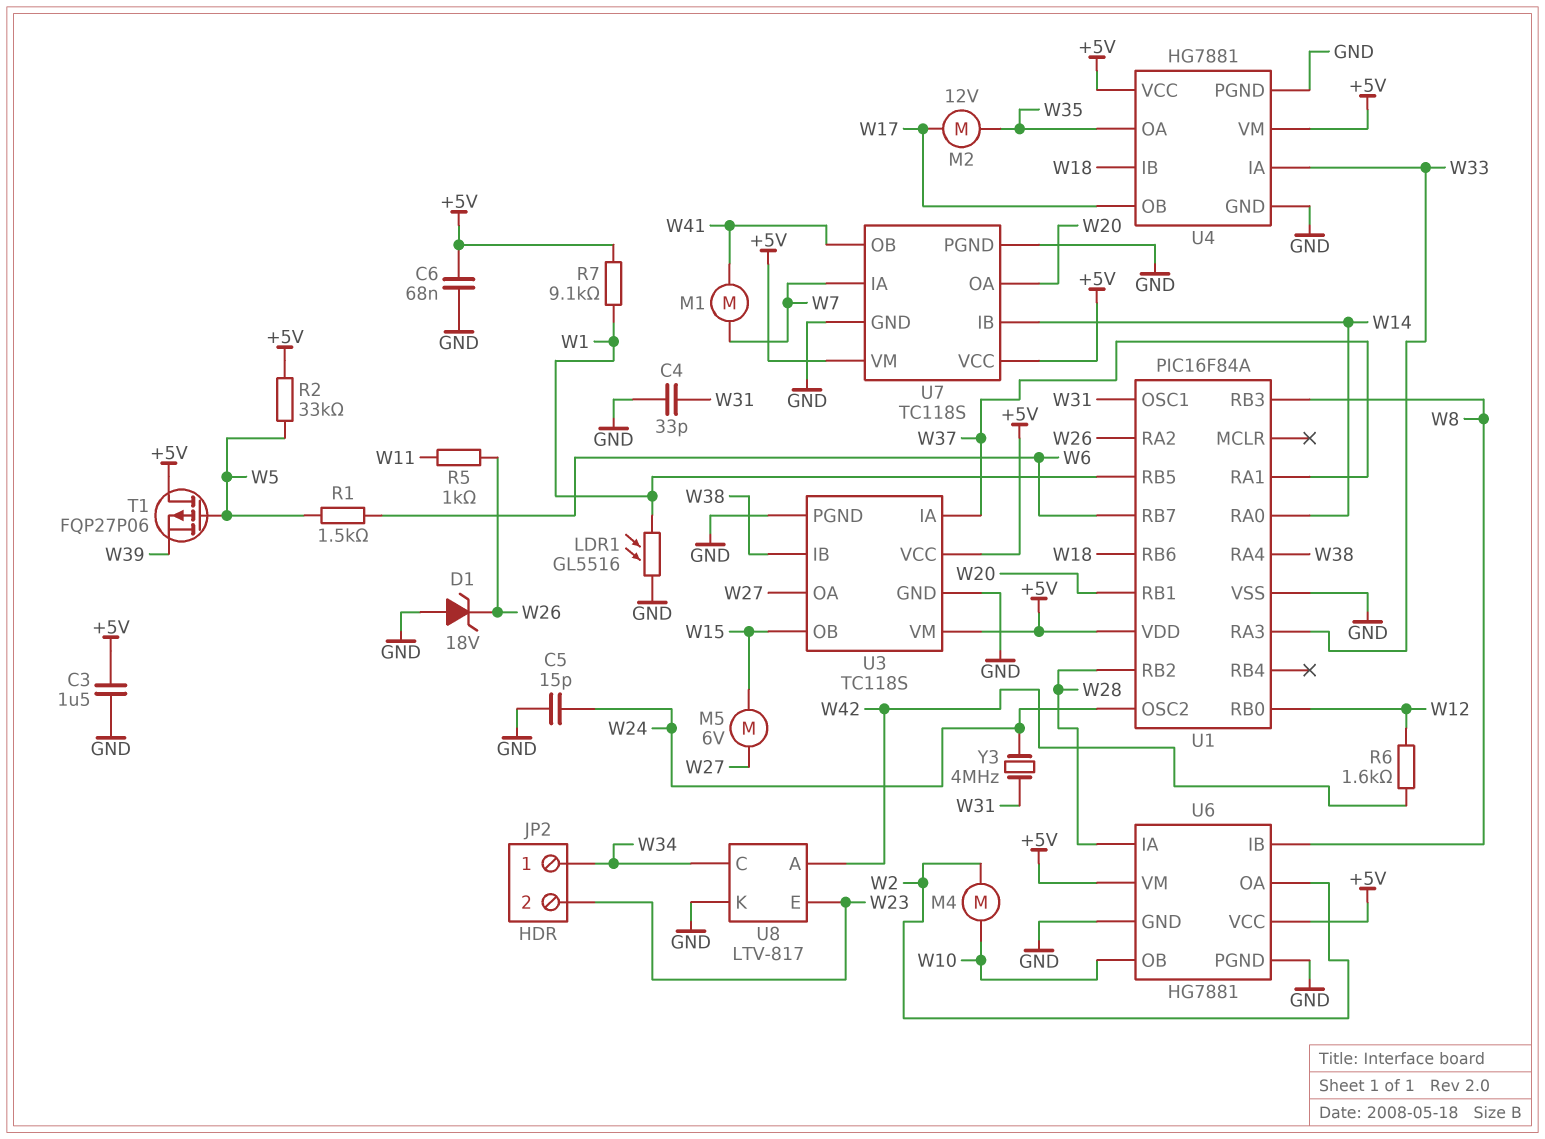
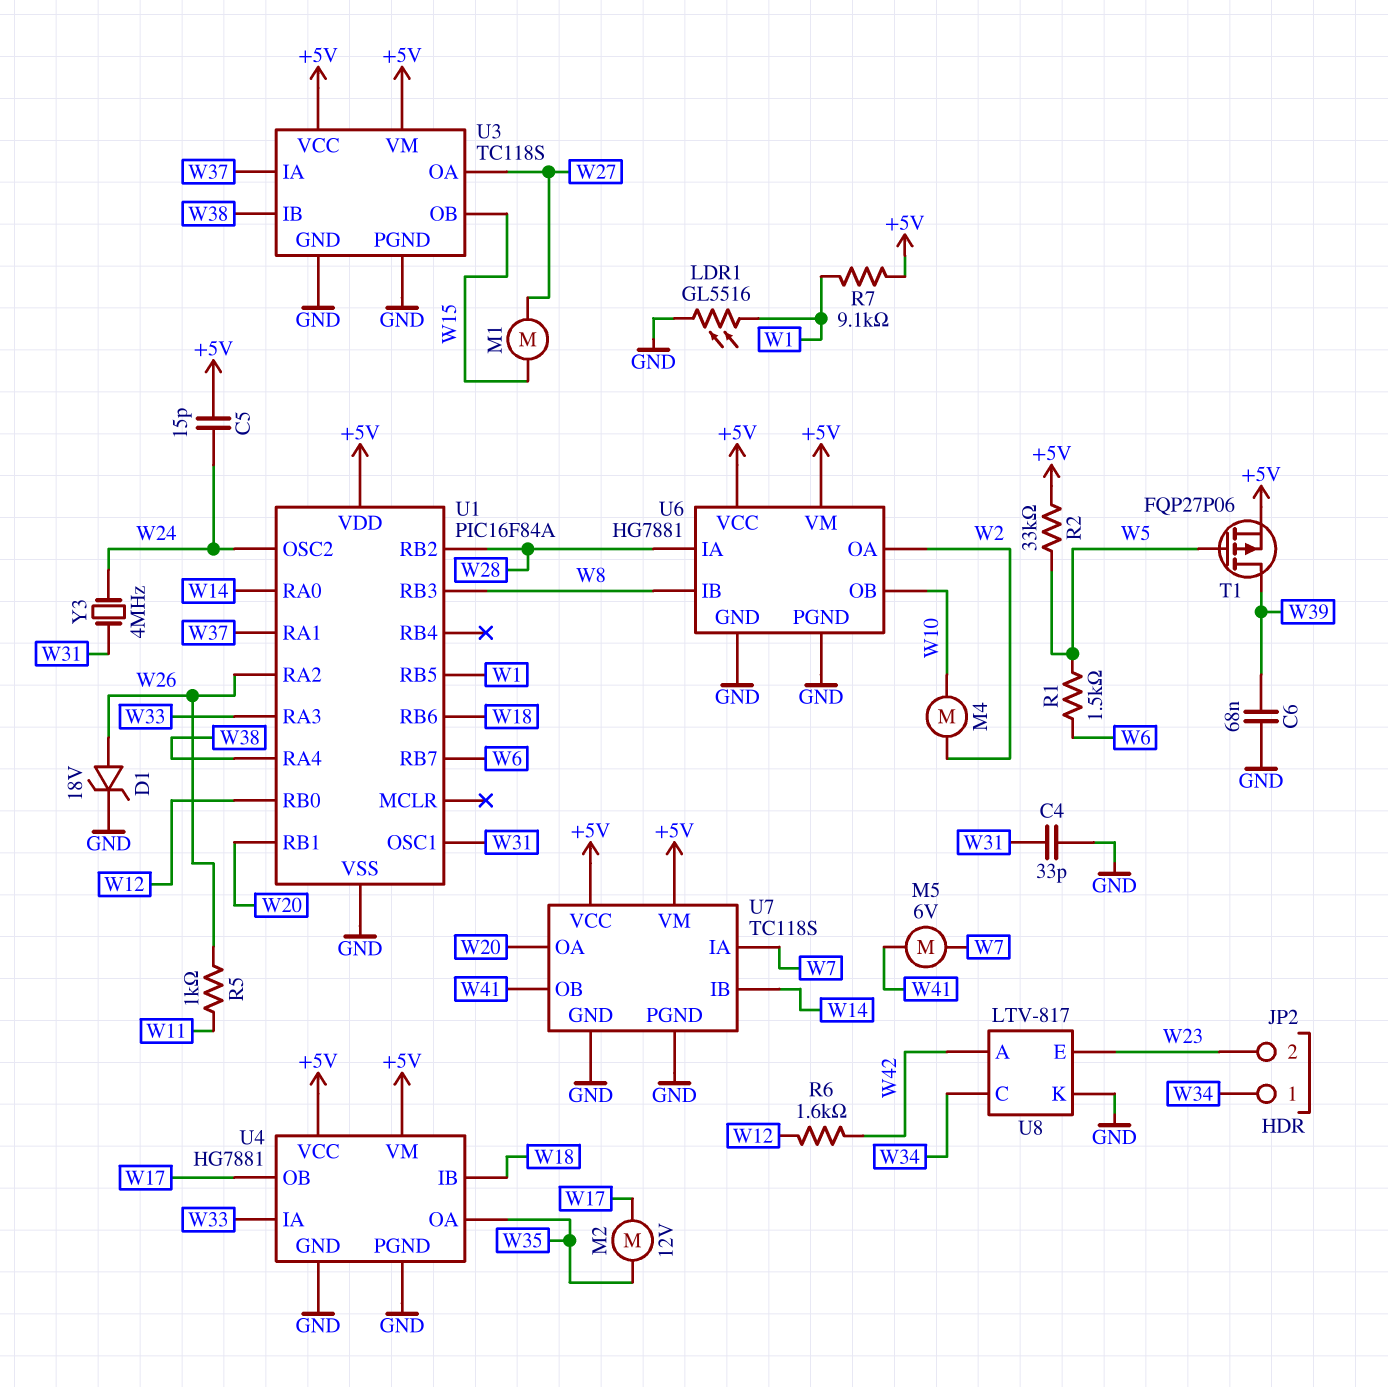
C3: 1.5uF (+5V, GND) -> none
C5: 15pF (GND, W24) -> 15pF (+5V, W24)
C6: 68nF (+5V, GND) -> 68nF (GND, W39)
D1: zener 18V (A GND, K W26) -> zener 18V (A W26, K GND)
M1: motor (W7, W41) -> motor (W15, W27)
M5: motor 6V (W15, W27) -> motor 6V (W7, W41)
T1: PMOS FQP27P06 (G W5, D +5V, S W39) -> PMOS FQP27P06 (G W5, D W39, S +5V)

